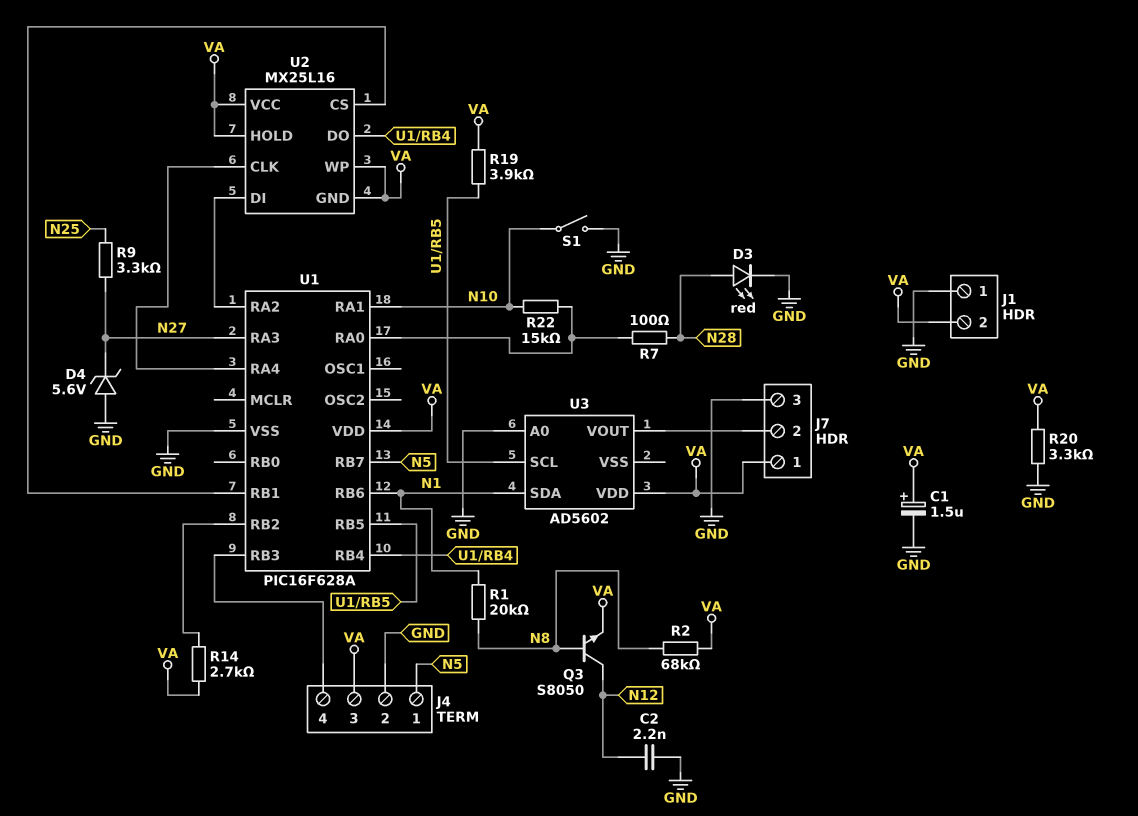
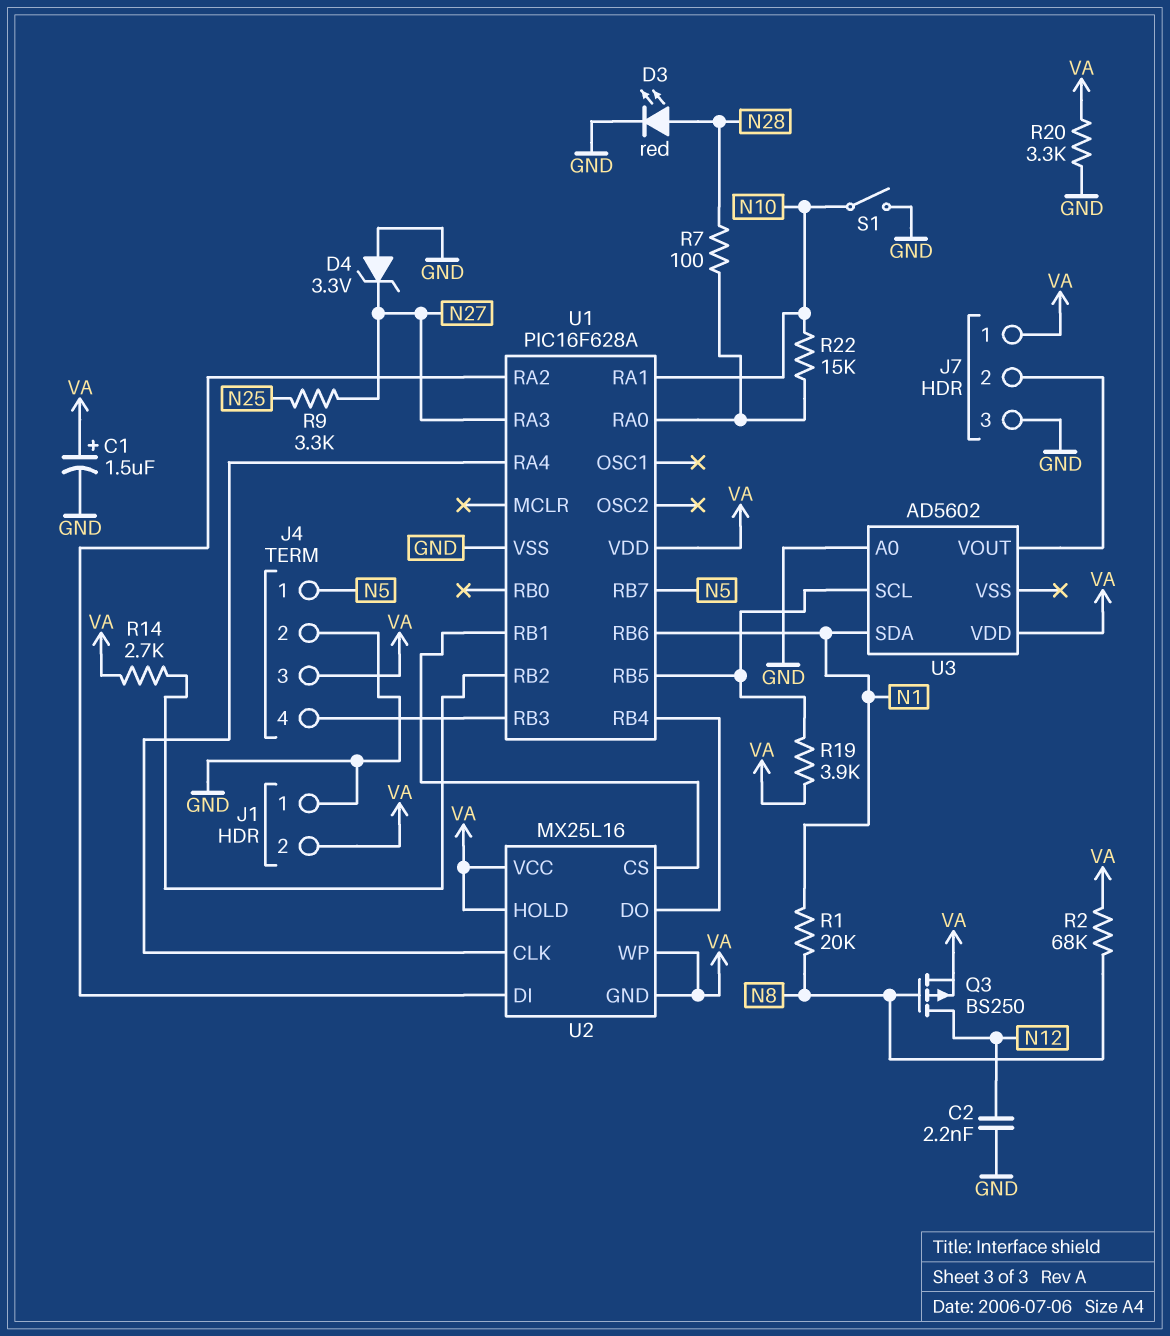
D4: zener 5.6V (A GND, K N27) -> zener 3.3V (A GND, K N27)
Q3: NPN S8050 (B N8, C N12, E VA) -> PMOS BS250 (G N8, D N12, S VA)

